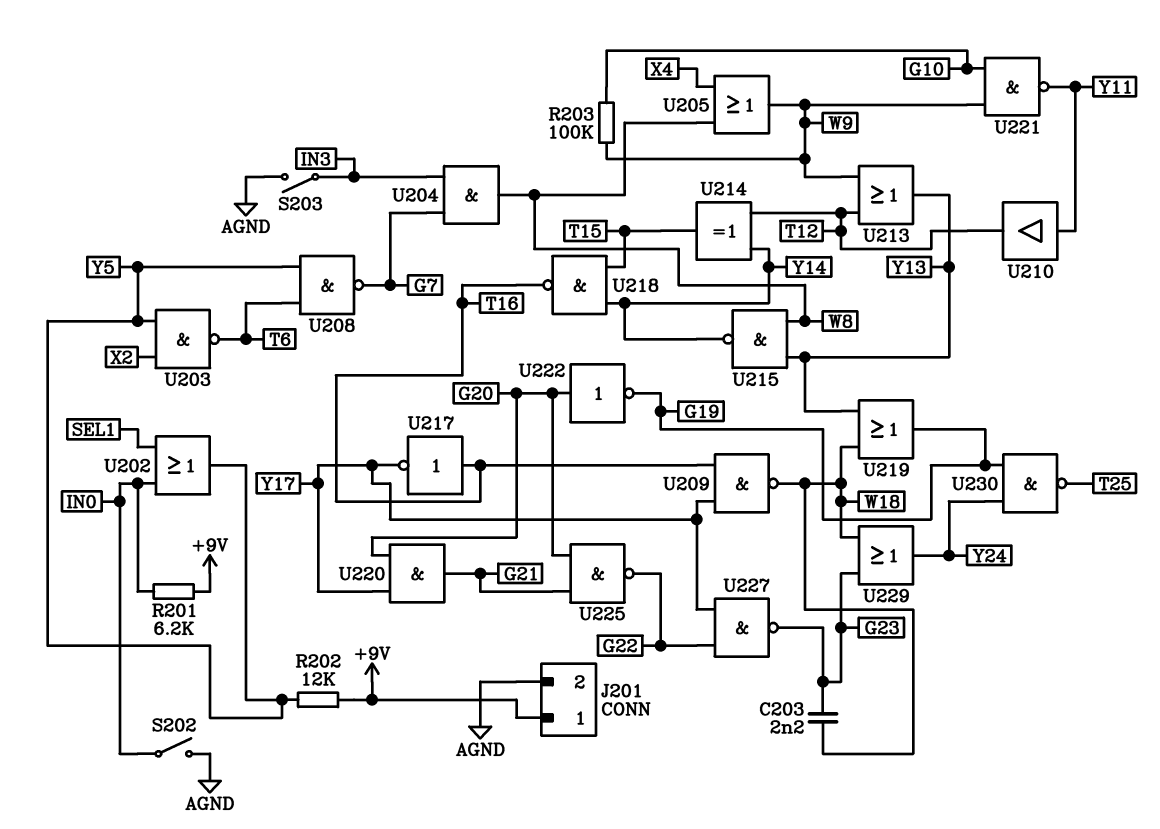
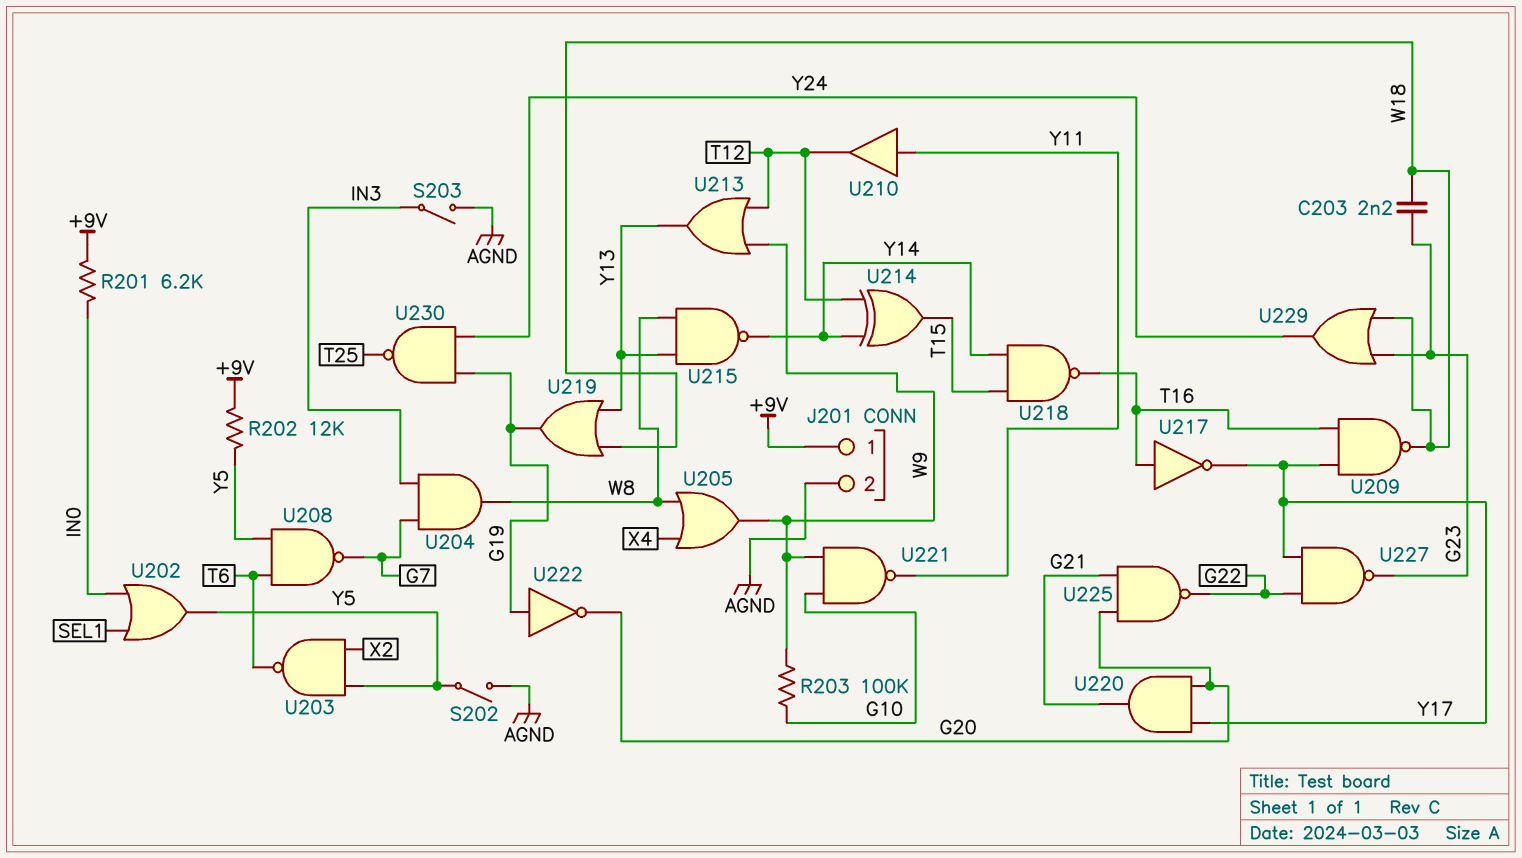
S202: switch (AGND, IN0) -> switch (AGND, Y5)
U222: NOT (in G20, out G19) -> NOT (in G19, out G20)

